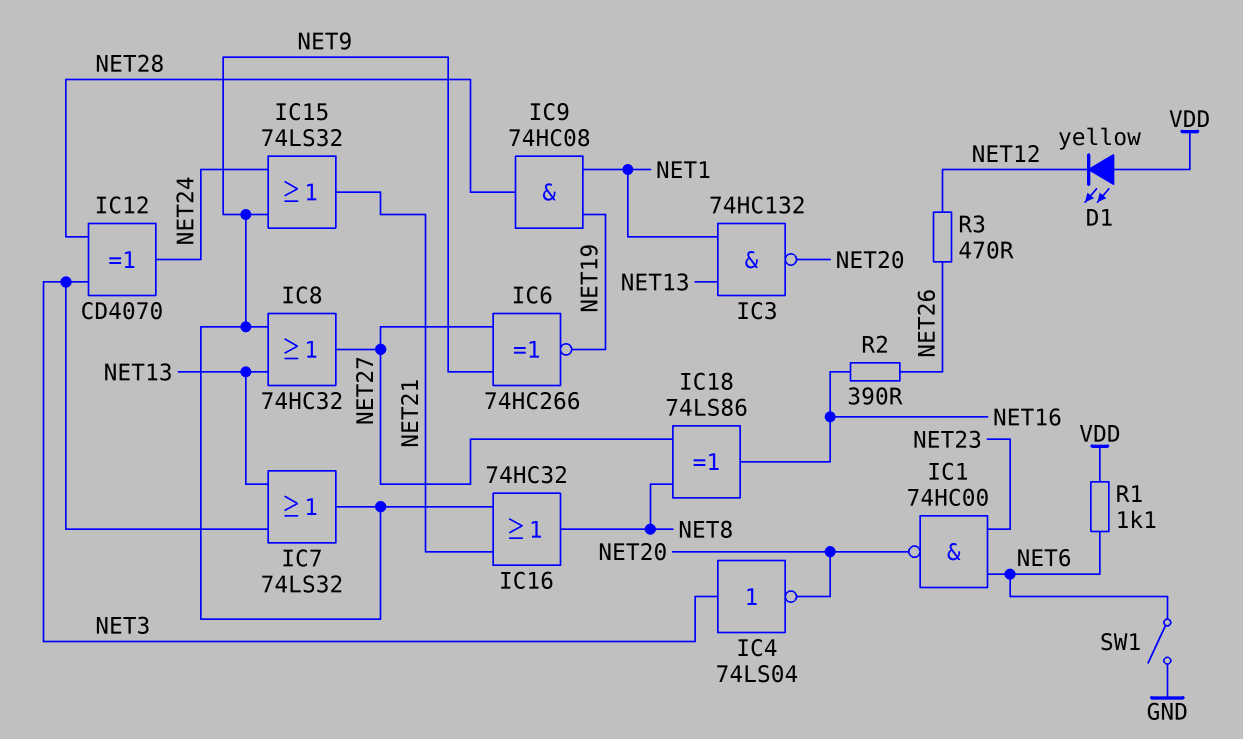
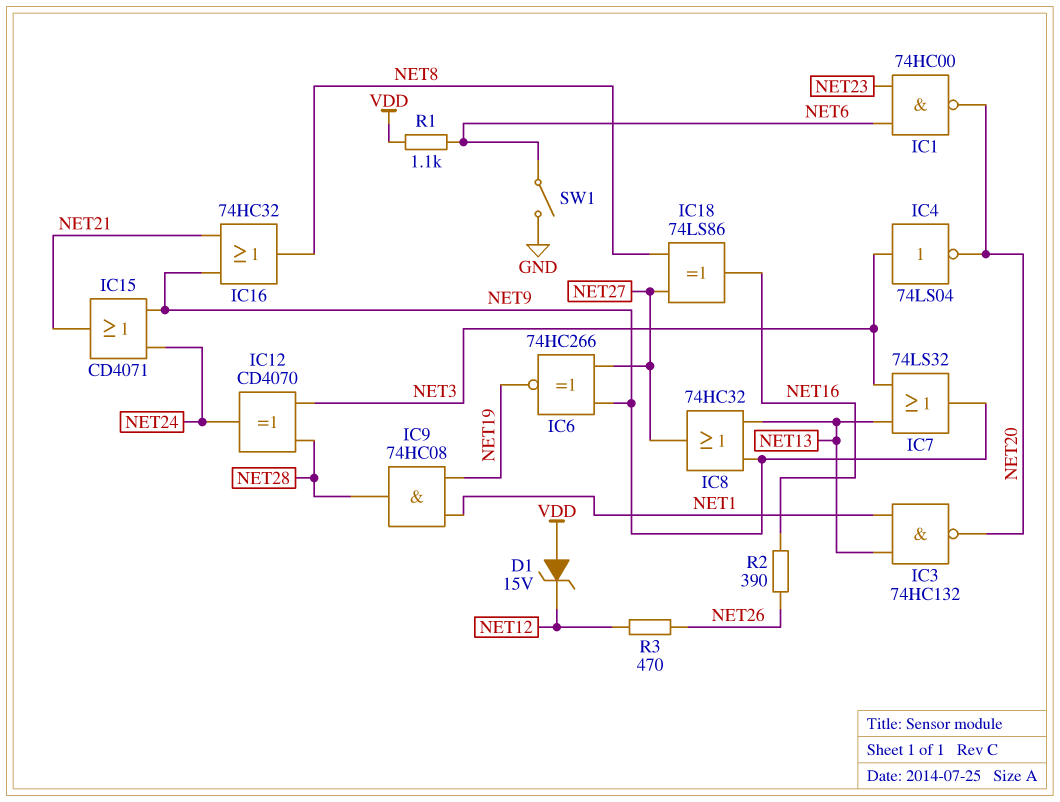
D1: LED yellow (A VDD, K NET12) -> zener 15V (A VDD, K NET12)
IC15: OR 74LS32 (in NET9, in NET24, out NET21) -> OR CD4071 (in NET9, in NET24, out NET21)

